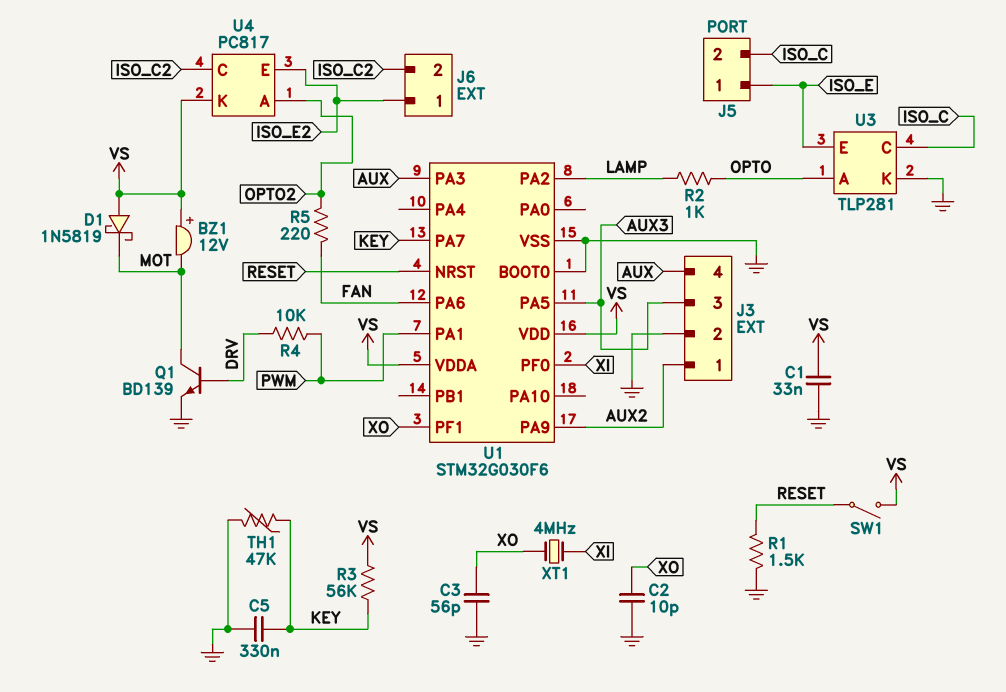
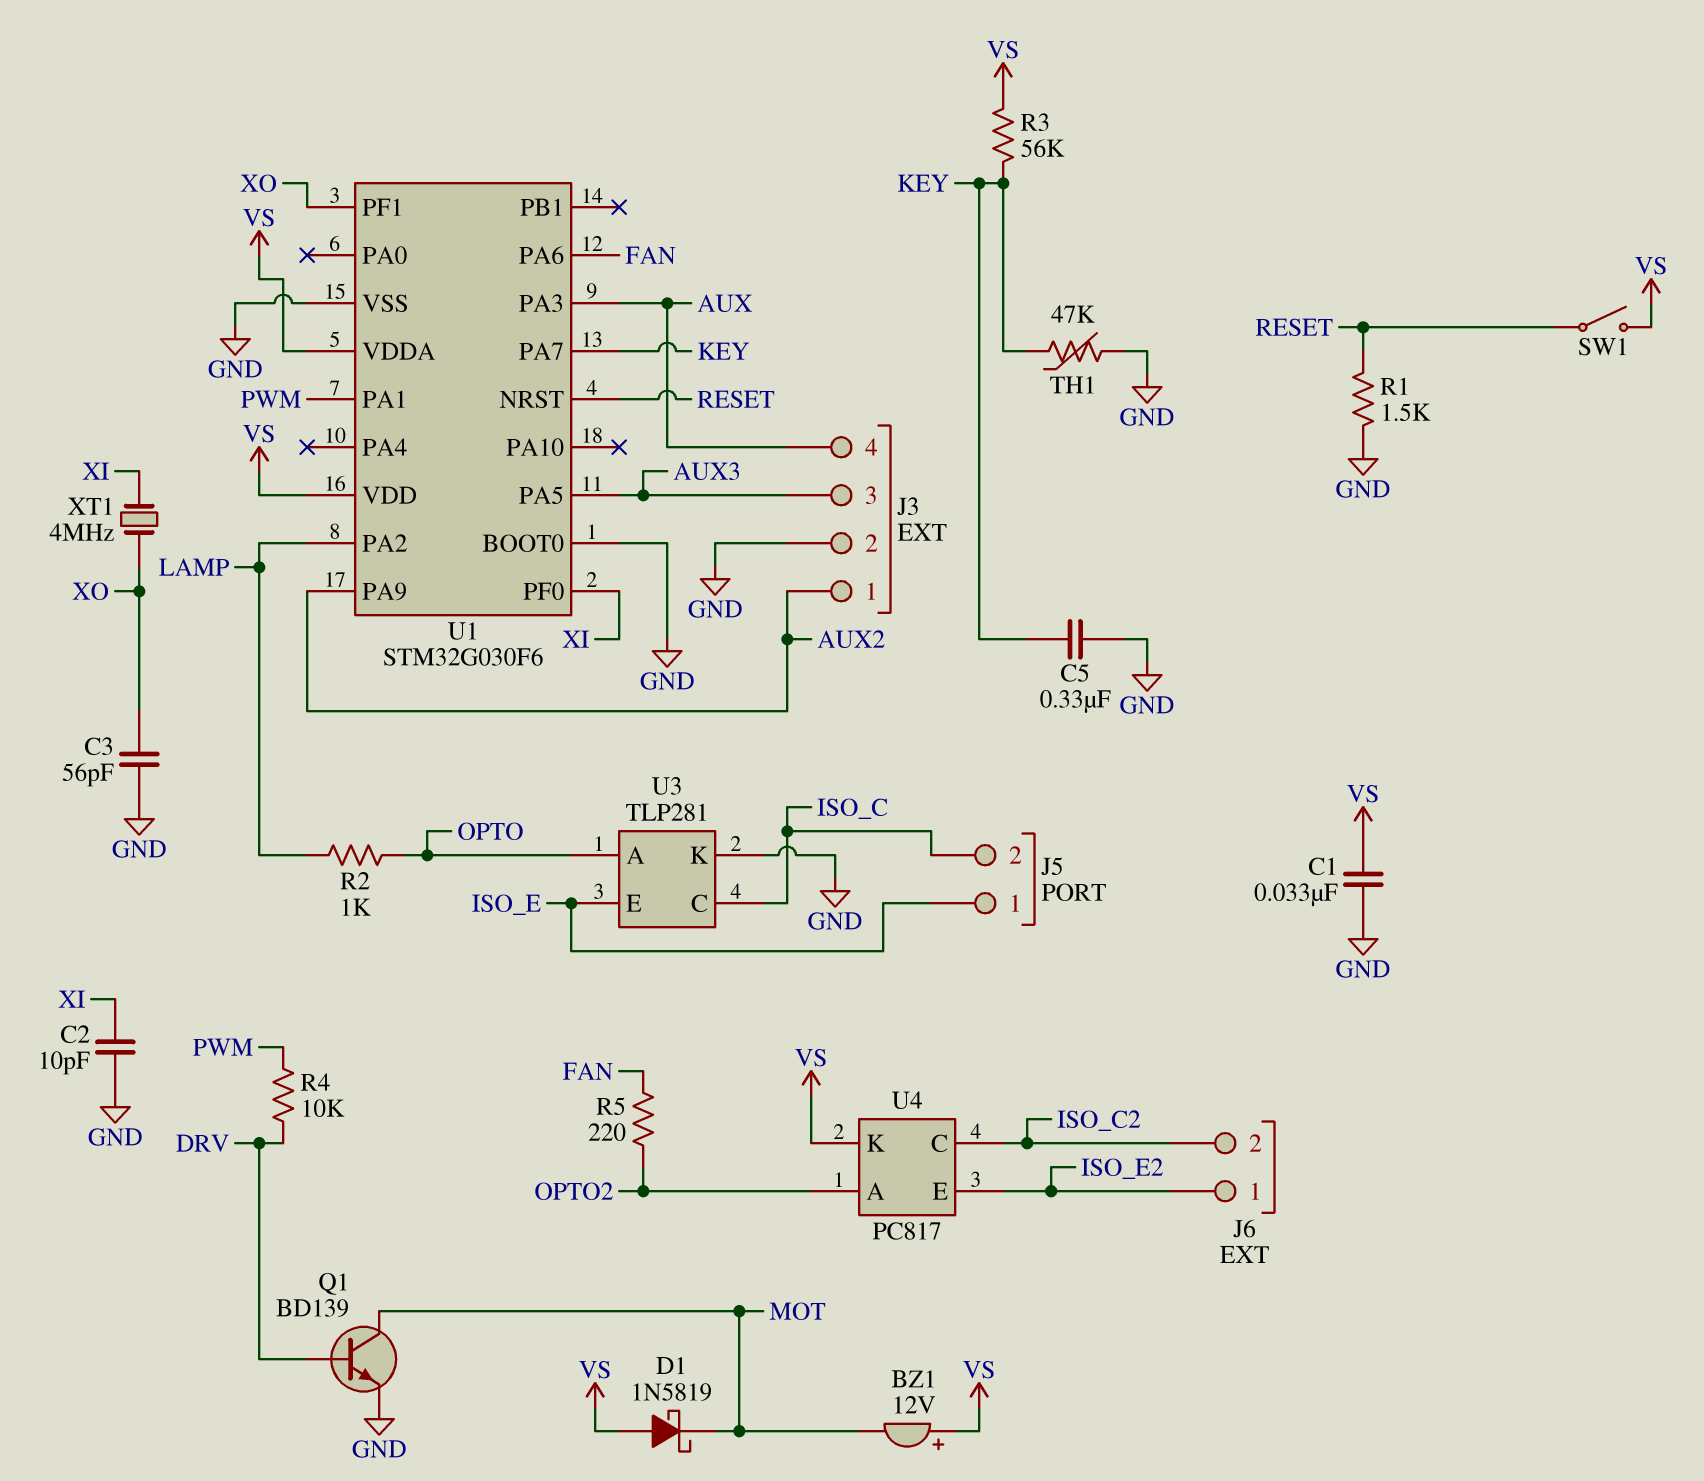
C2: 10pF (GND, XO) -> 10pF (GND, XI)

